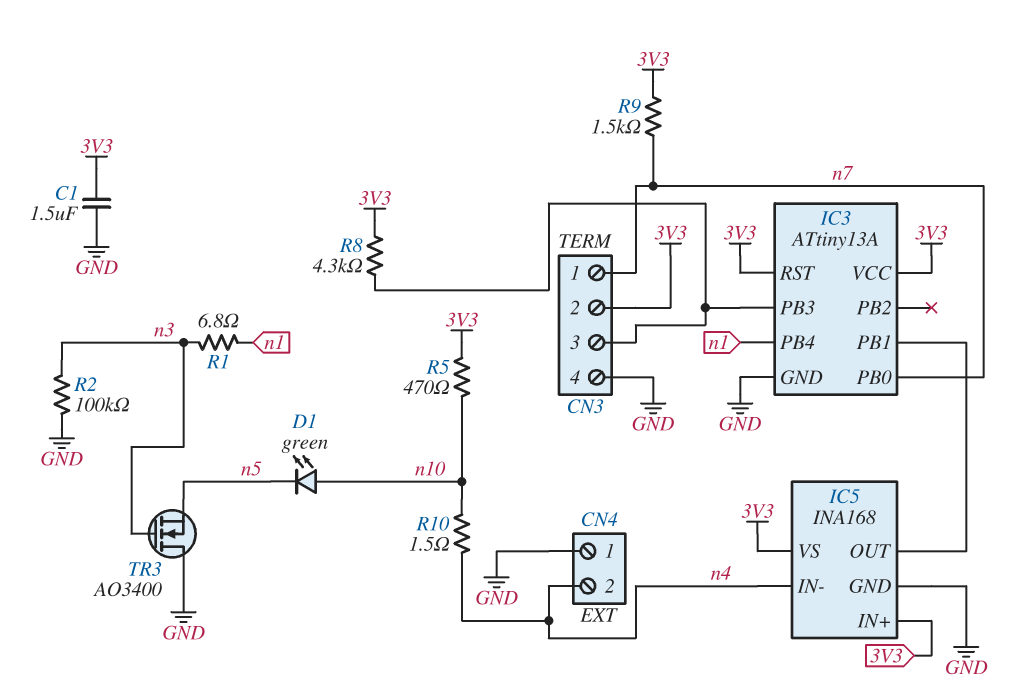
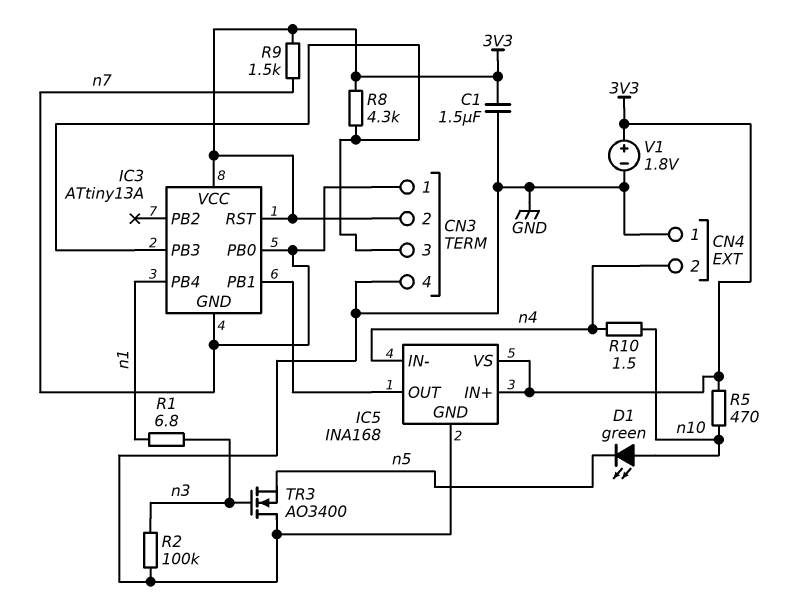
IC3 pin GND: GND -> n7
V1: none -> 1.8V (plus 3V3, minus GND)

